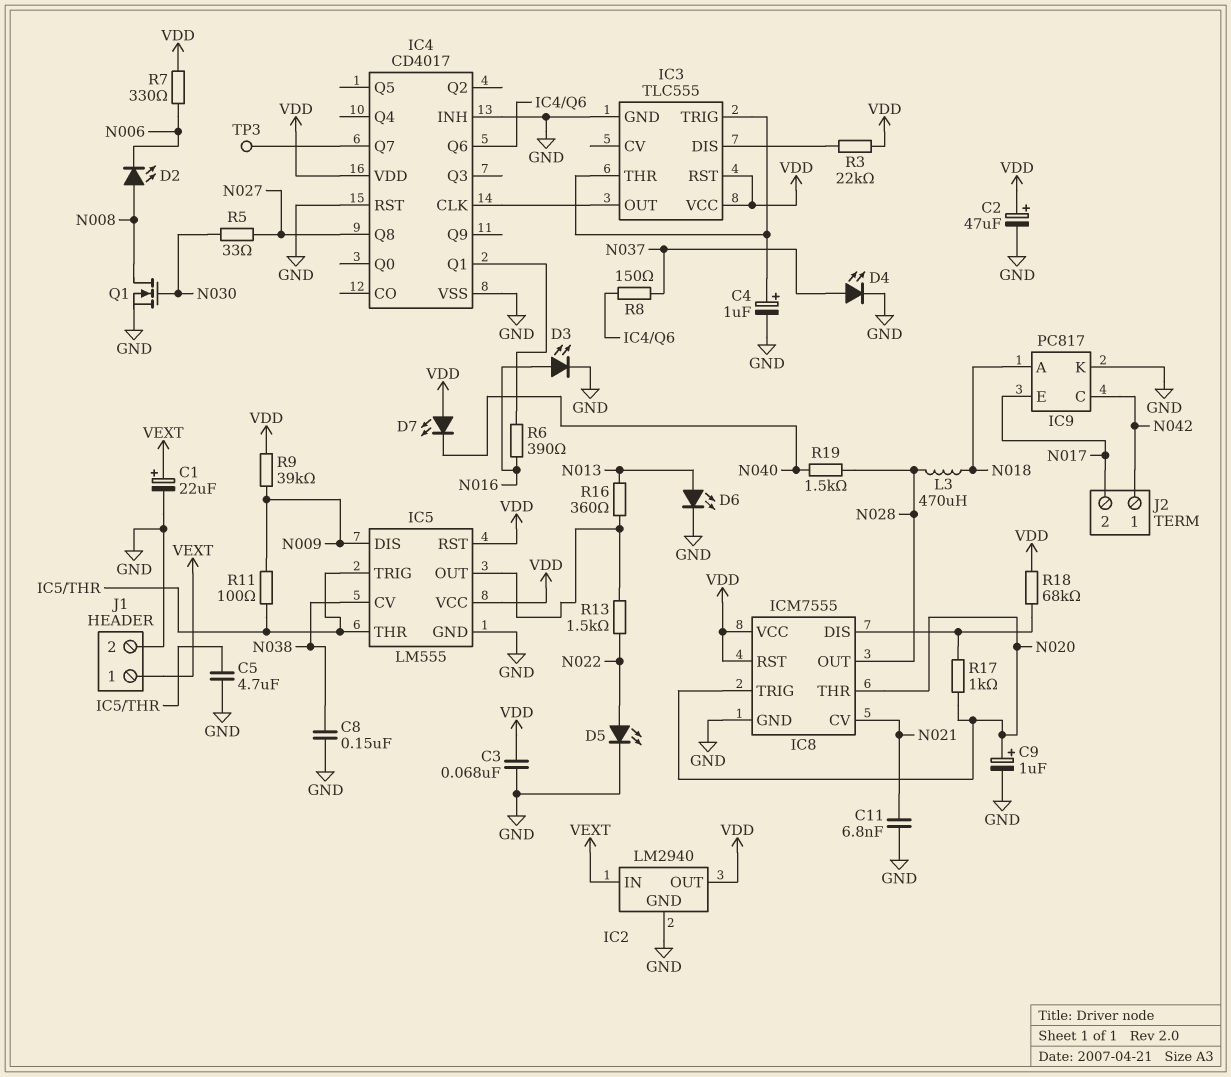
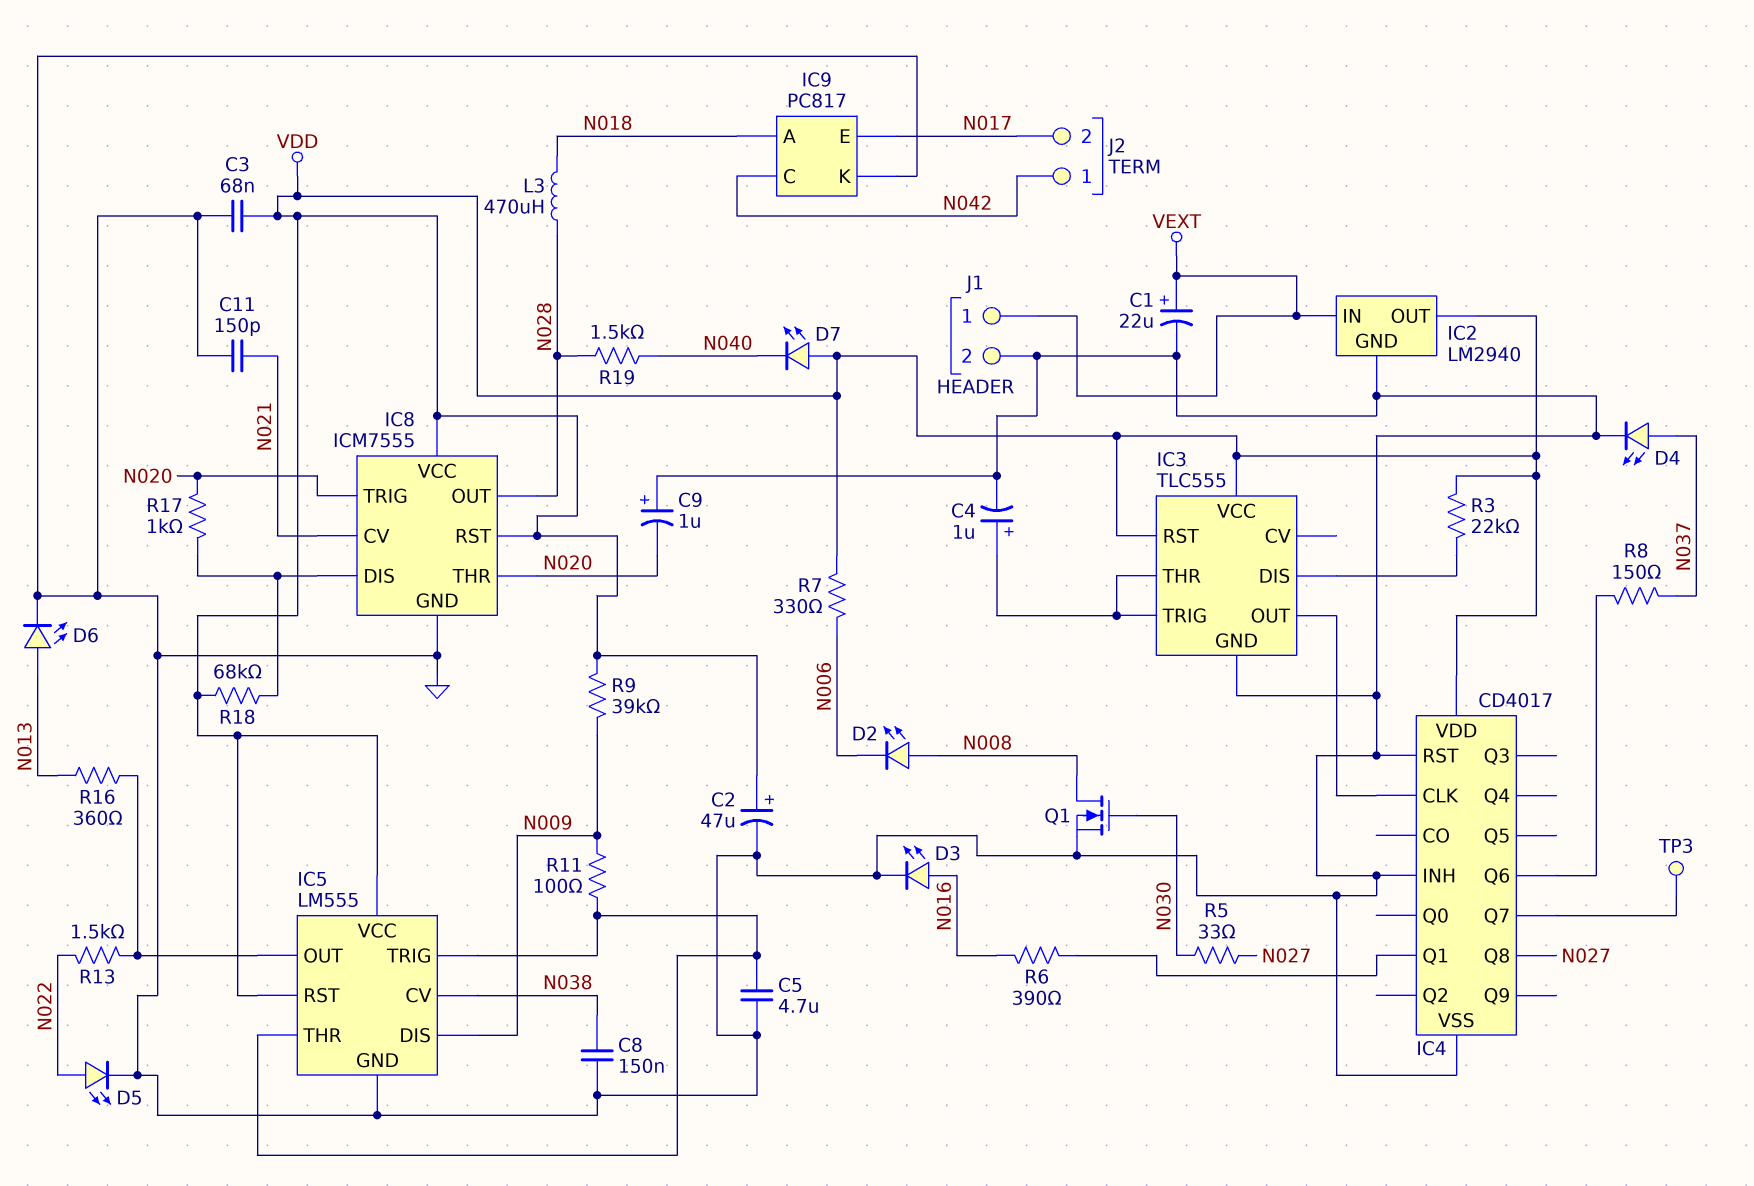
C9: 1uF (plus N020, minus GND) -> 1uF (plus GND, minus N020)
C11: 6.8nF (GND, N021) -> 150pF (GND, N021)

